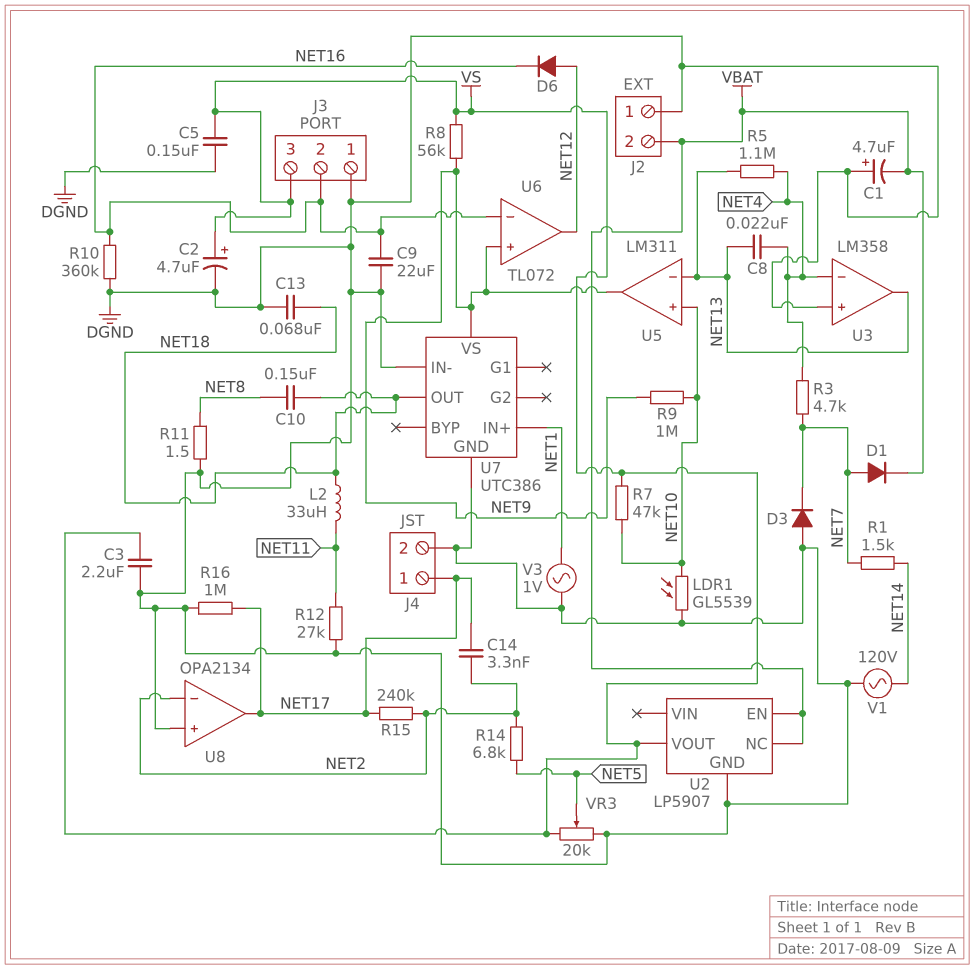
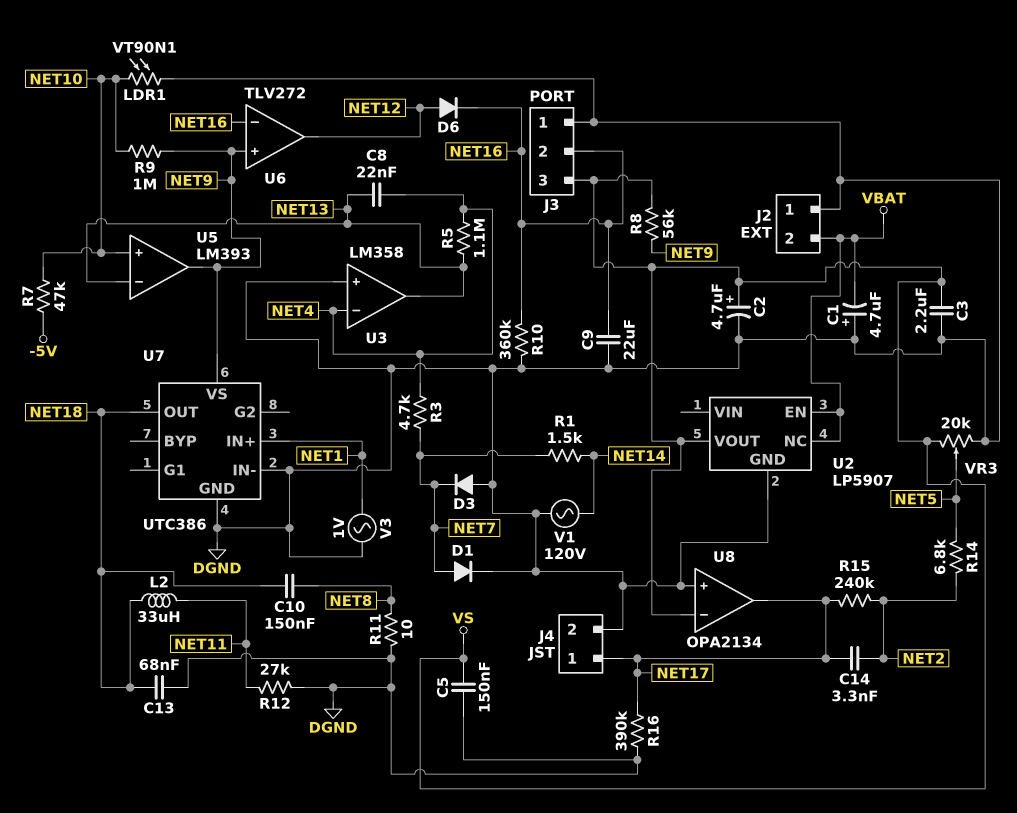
D1: diode (A NET7, K VBAT) -> diode (A NET7, K DGND)
LDR1: GL5539 (DGND, NET10) -> VT90N1 (DGND, NET10)
R7: 47k (NET10, VS) -> 47k (-5V, NET10)
R11: 1.5 (DGND, NET8) -> 10 (DGND, NET8)
R16: 1M (DGND, NET17) -> 390k (DGND, NET17)
U5: LM311 -> LM393
U6: TL072 -> TLV272
U8 pin in-: NET2 -> VS

